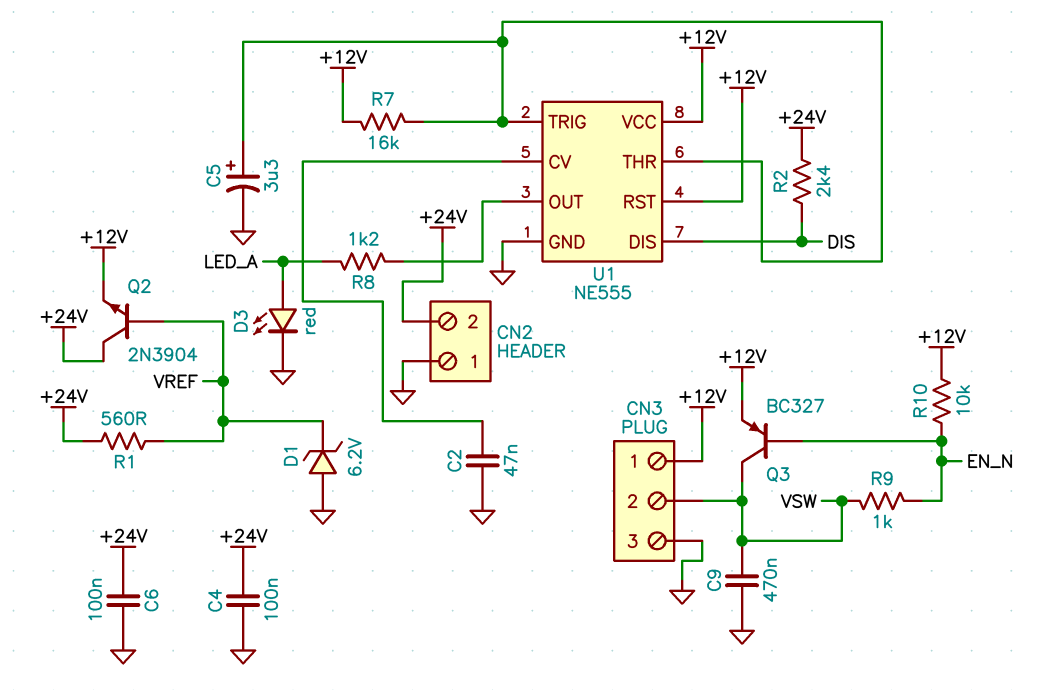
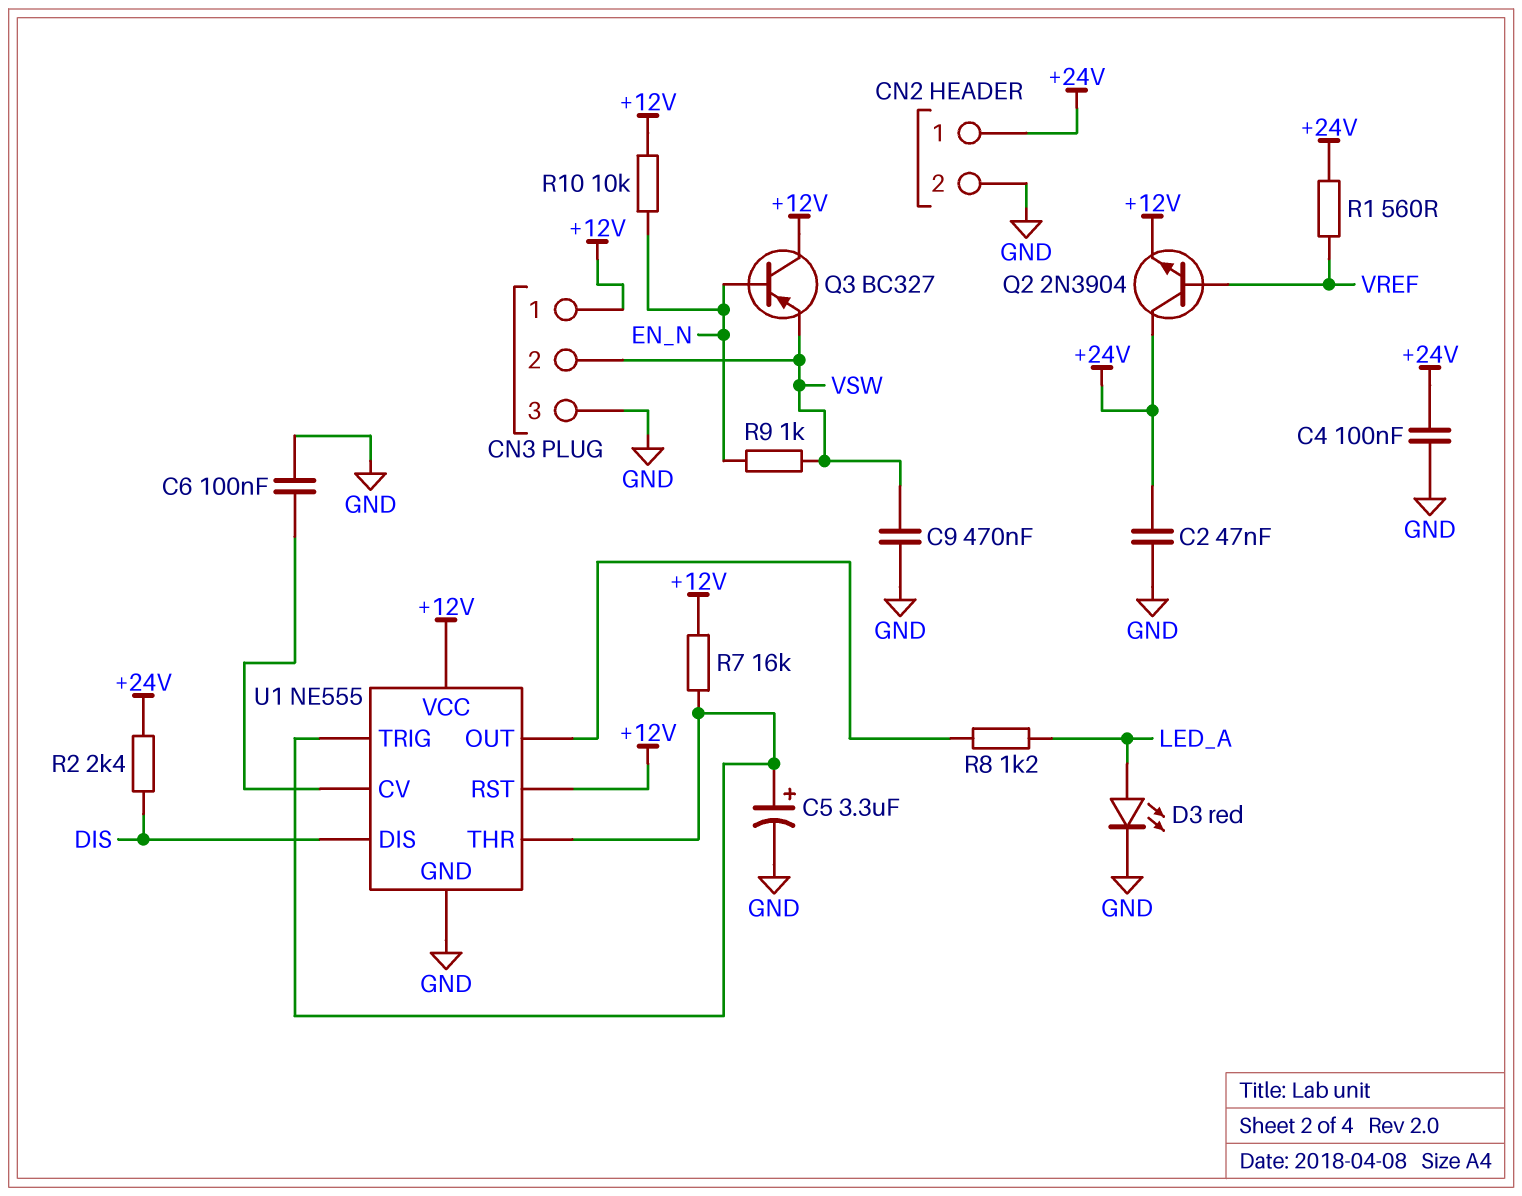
C2: 47nF (GND, U1/CV) -> 47nF (+24V, GND)
C6: 100nF (+24V, GND) -> 100nF (GND, U1/CV)
CN2 pin 1: GND -> +24V
CN2 pin 2: +24V -> GND
D1: zener 6.2V (A GND, K VREF) -> none
Q3: PNP BC327 (B EN_N, C VSW, E +12V) -> PNP BC327 (B EN_N, C +12V, E VSW)

